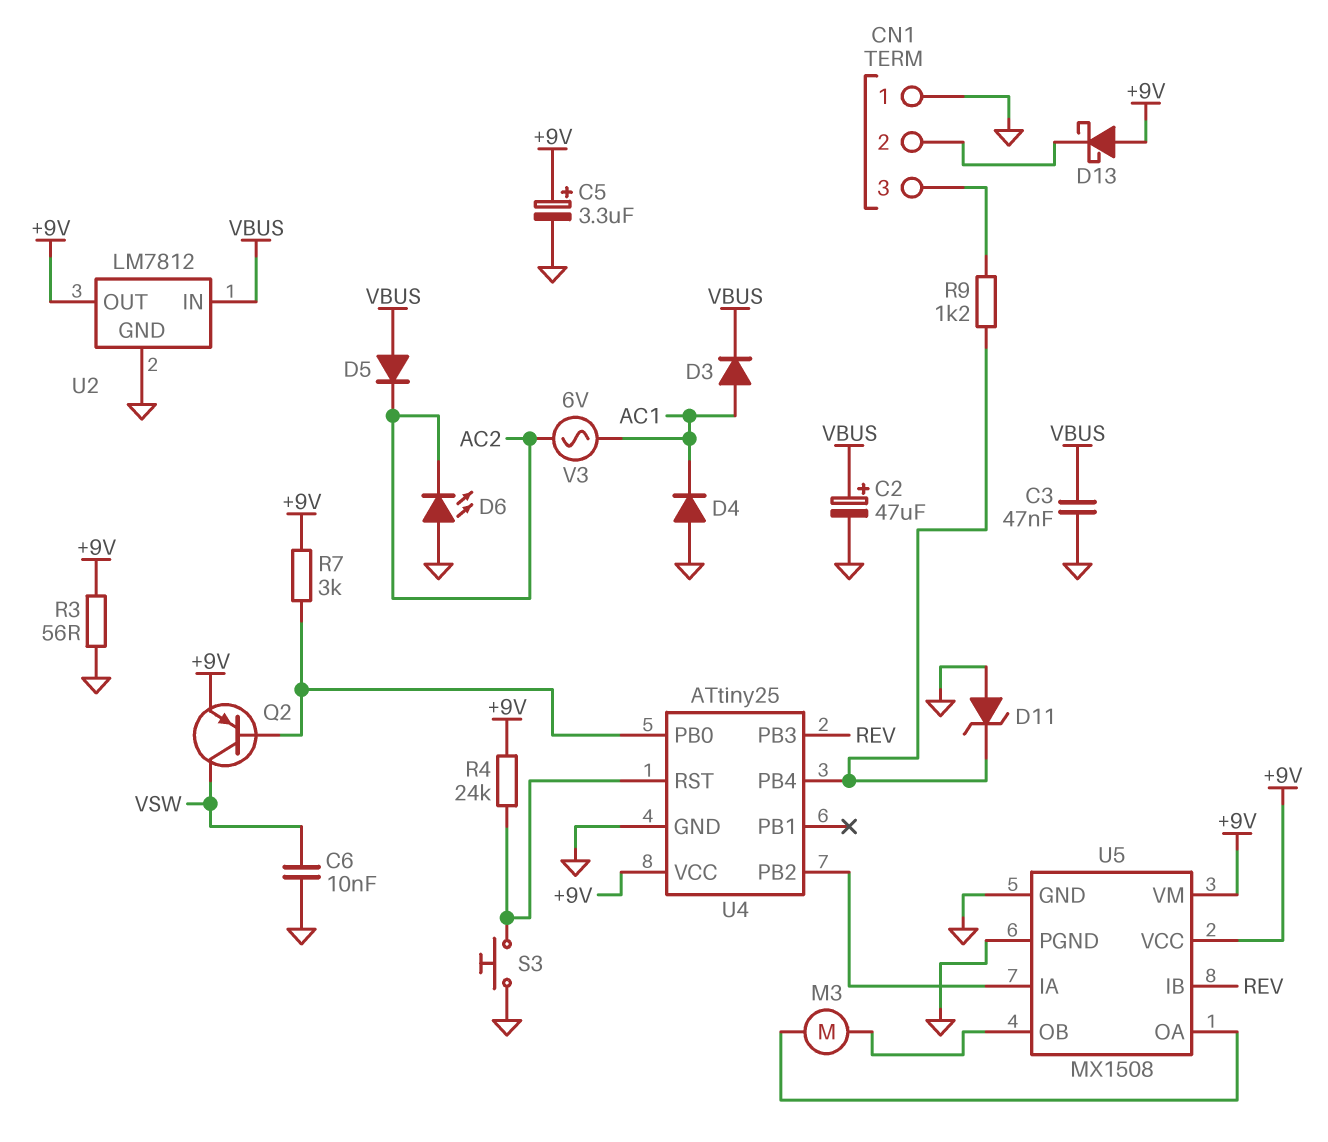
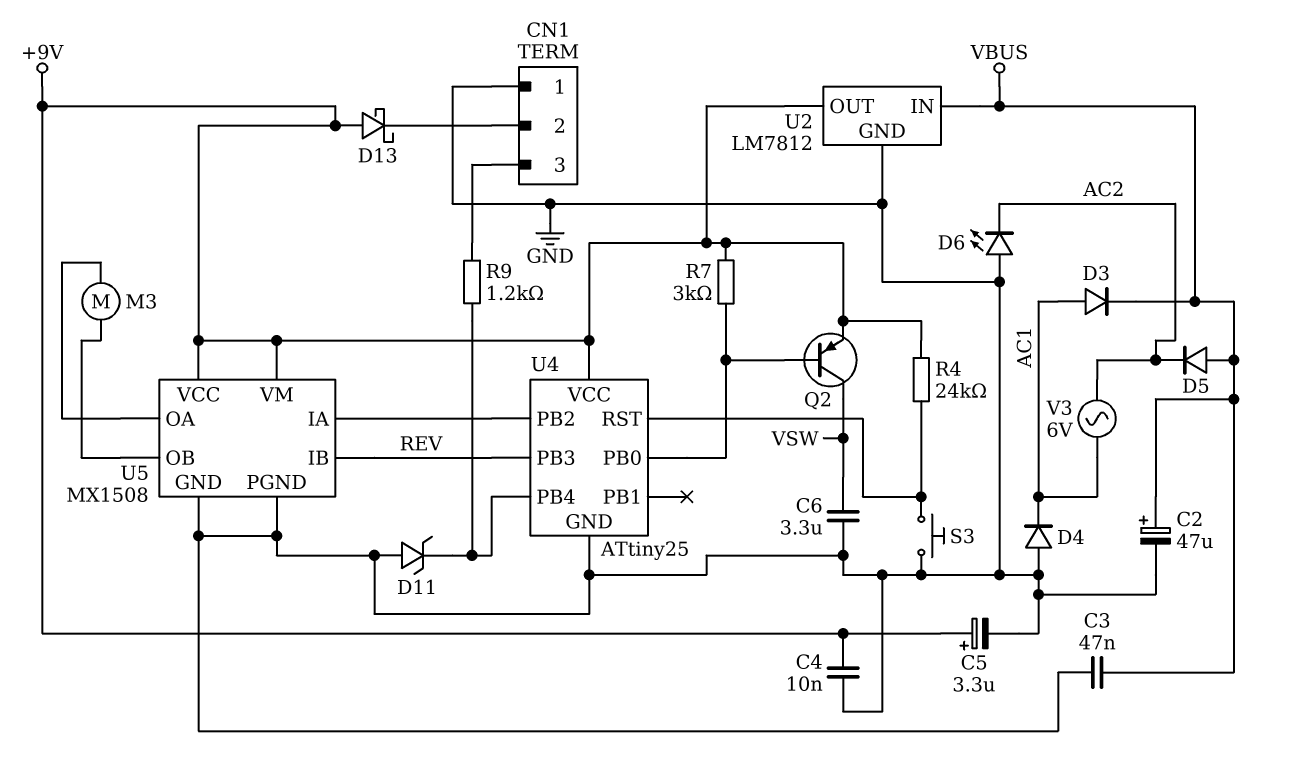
C4: none -> 10nF (+9V, GND)
C6: 10nF (GND, VSW) -> 3.3uF (GND, VSW)
R3: 56 (+9V, GND) -> none

